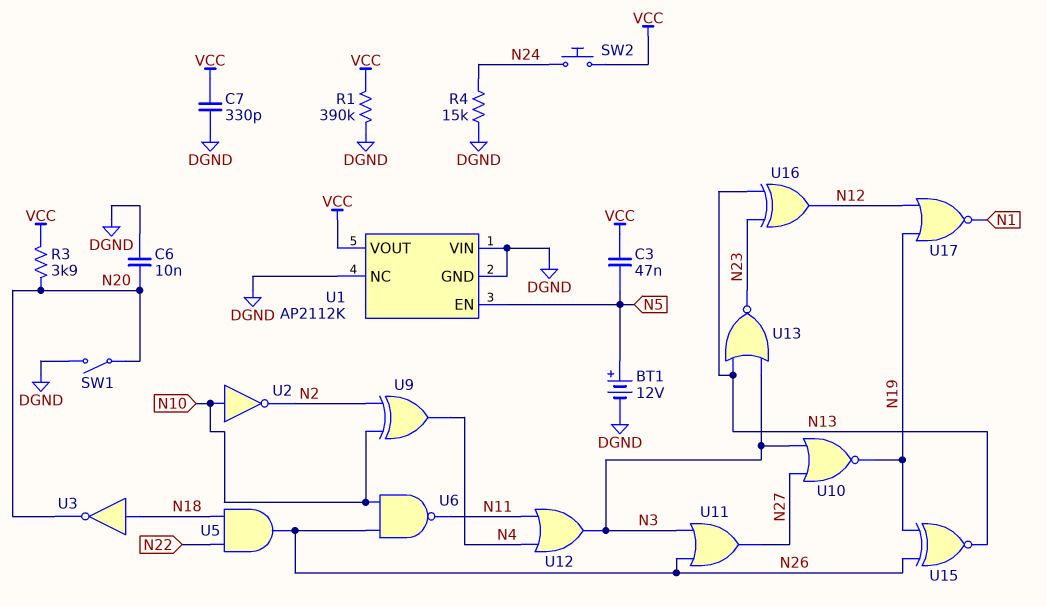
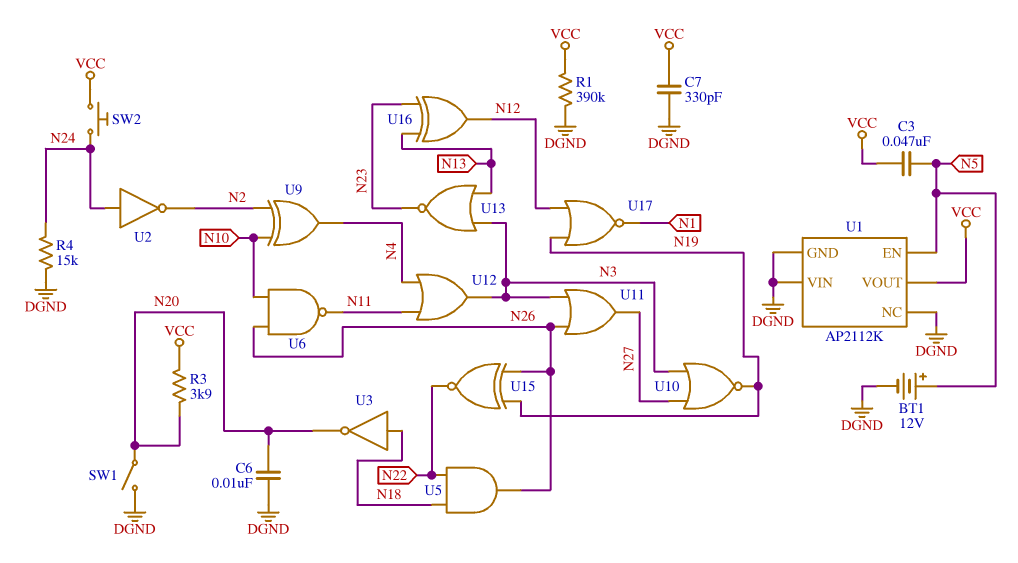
U2: NOT (in N10, out N2) -> NOT (in N24, out N2)
U15: XNOR (in N19, in N26, out N13) -> XNOR (in N19, in N26, out N22)

